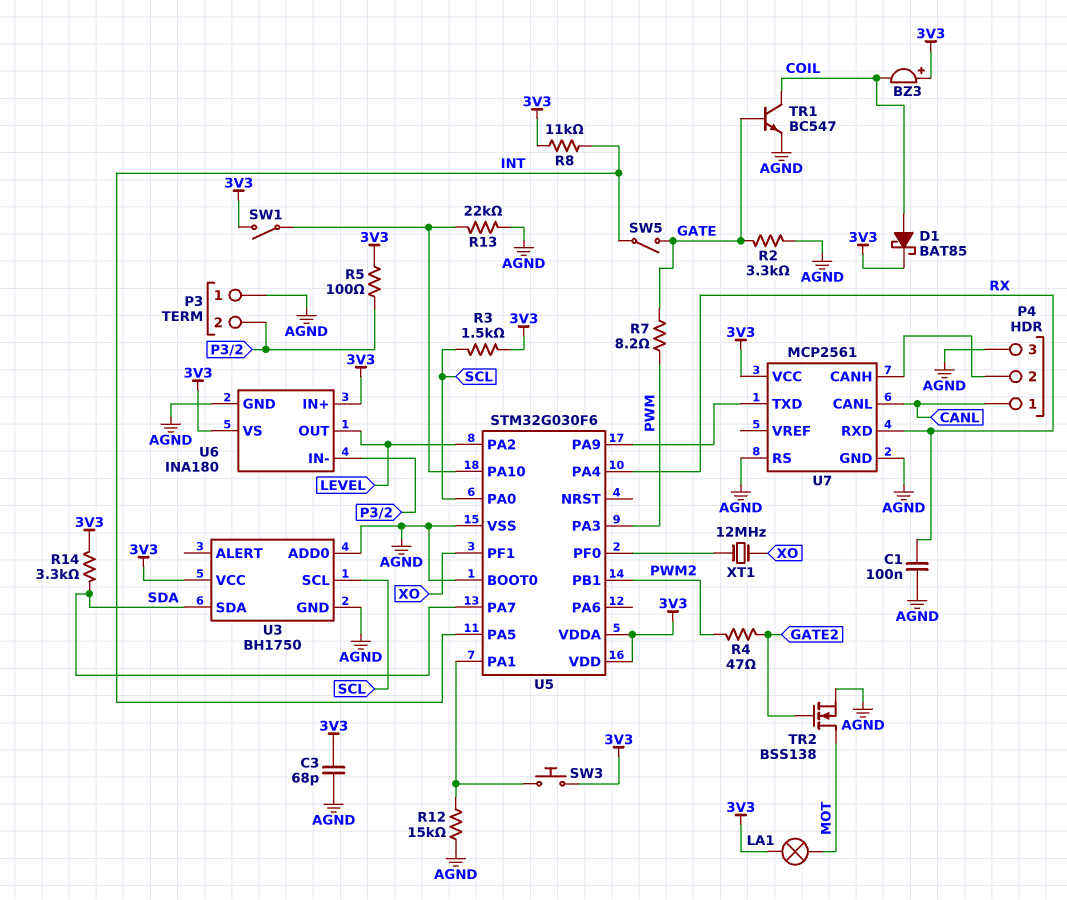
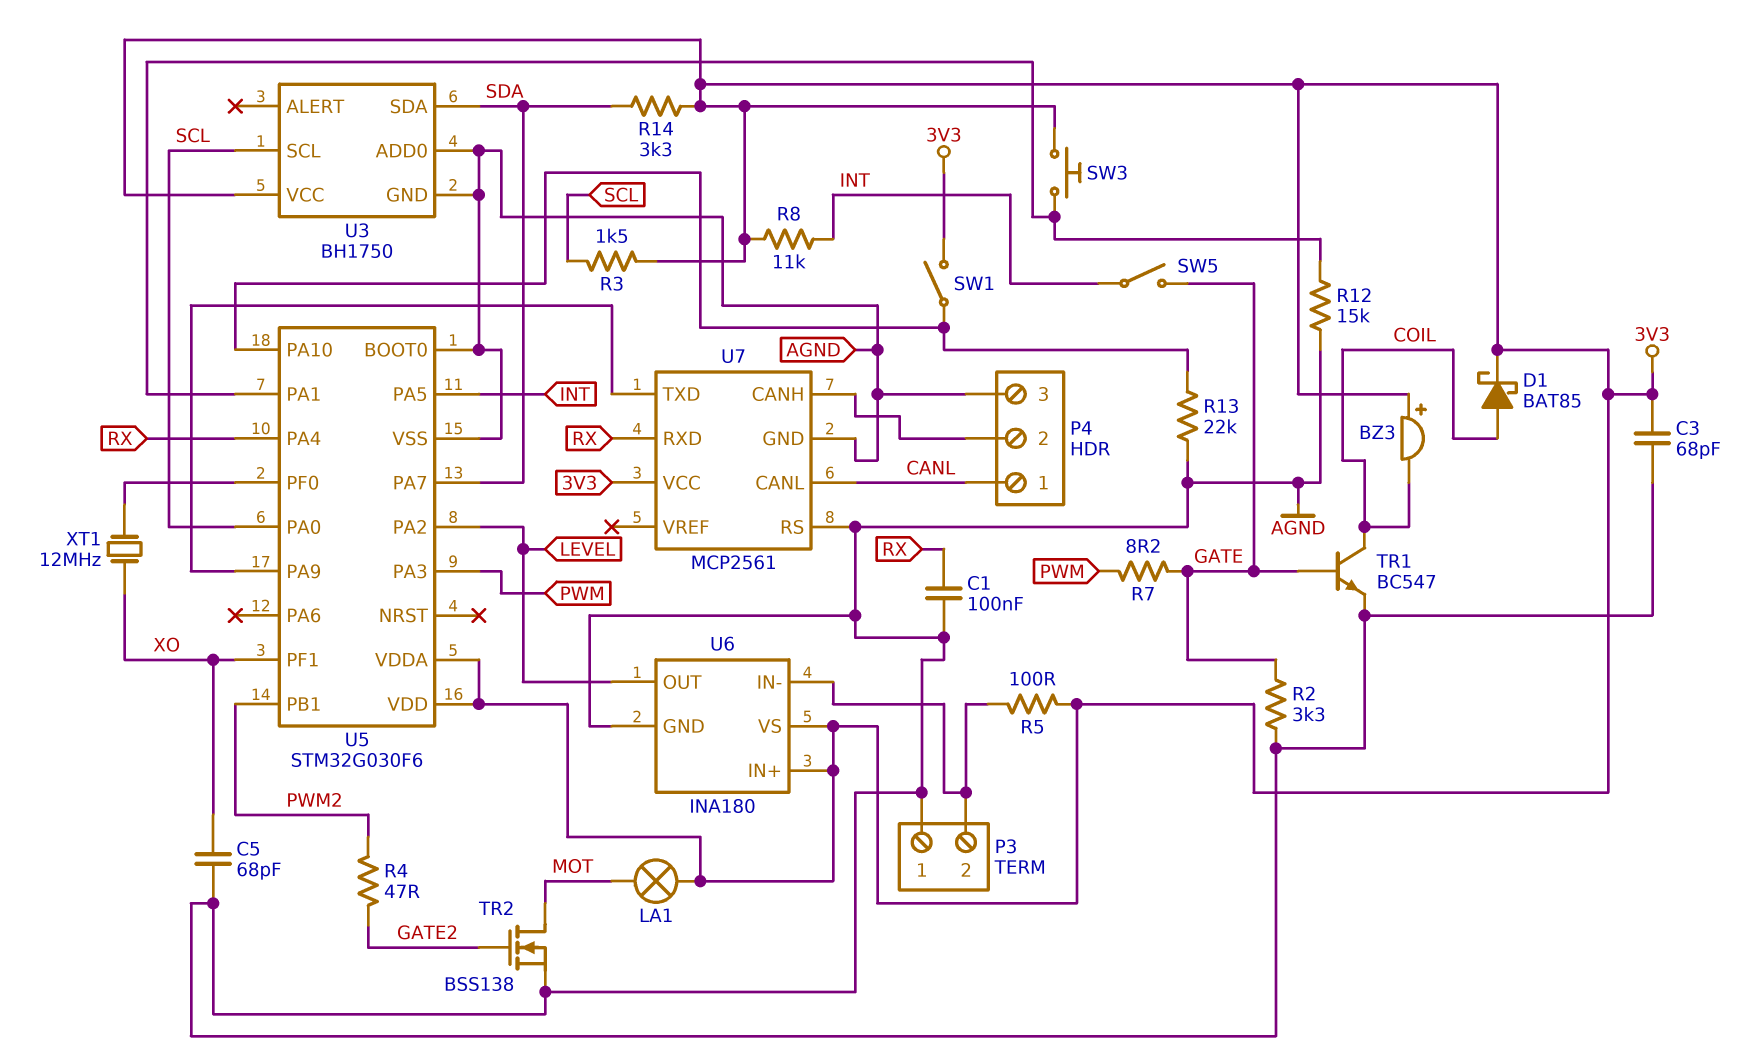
C5: none -> 68pF (AGND, XO)

